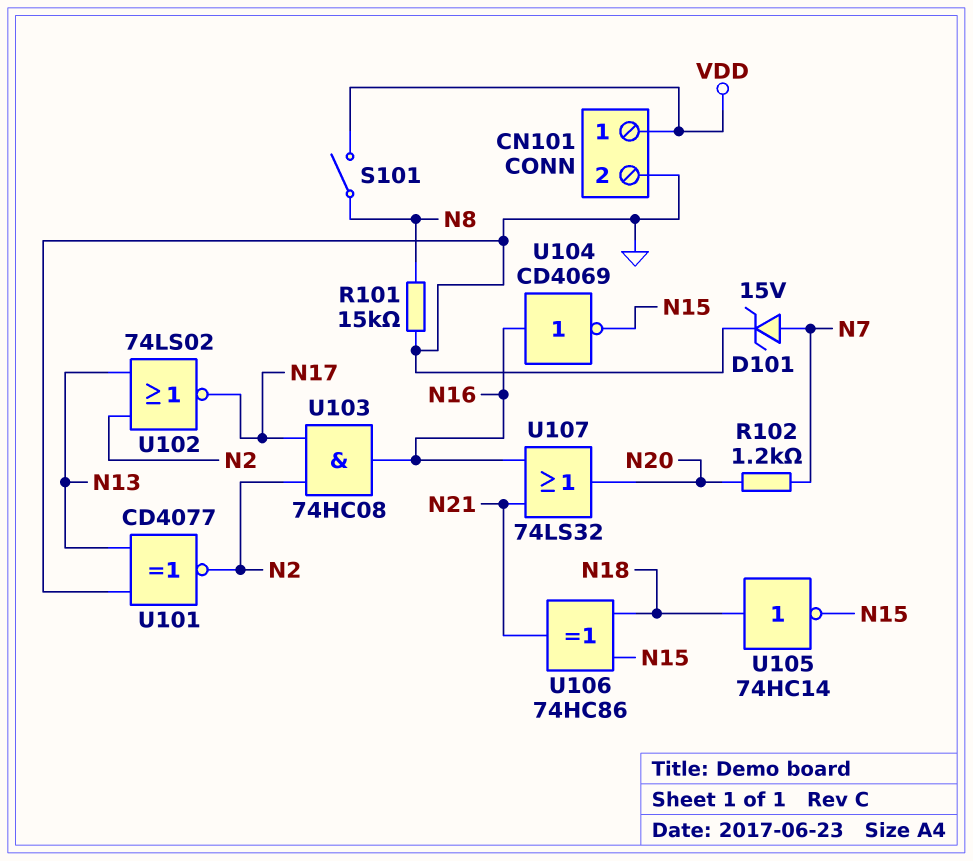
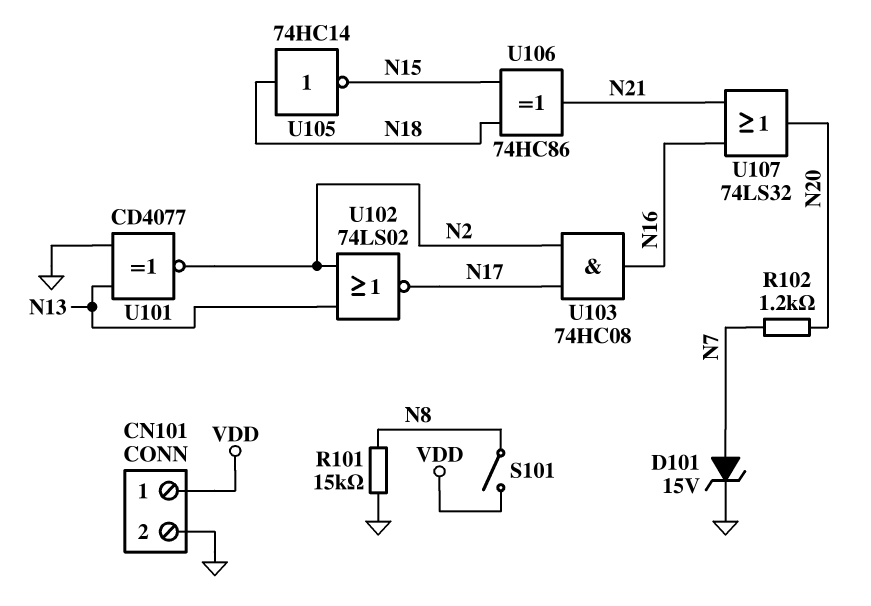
U104: NOT CD4069 (in N16, out N15) -> none

